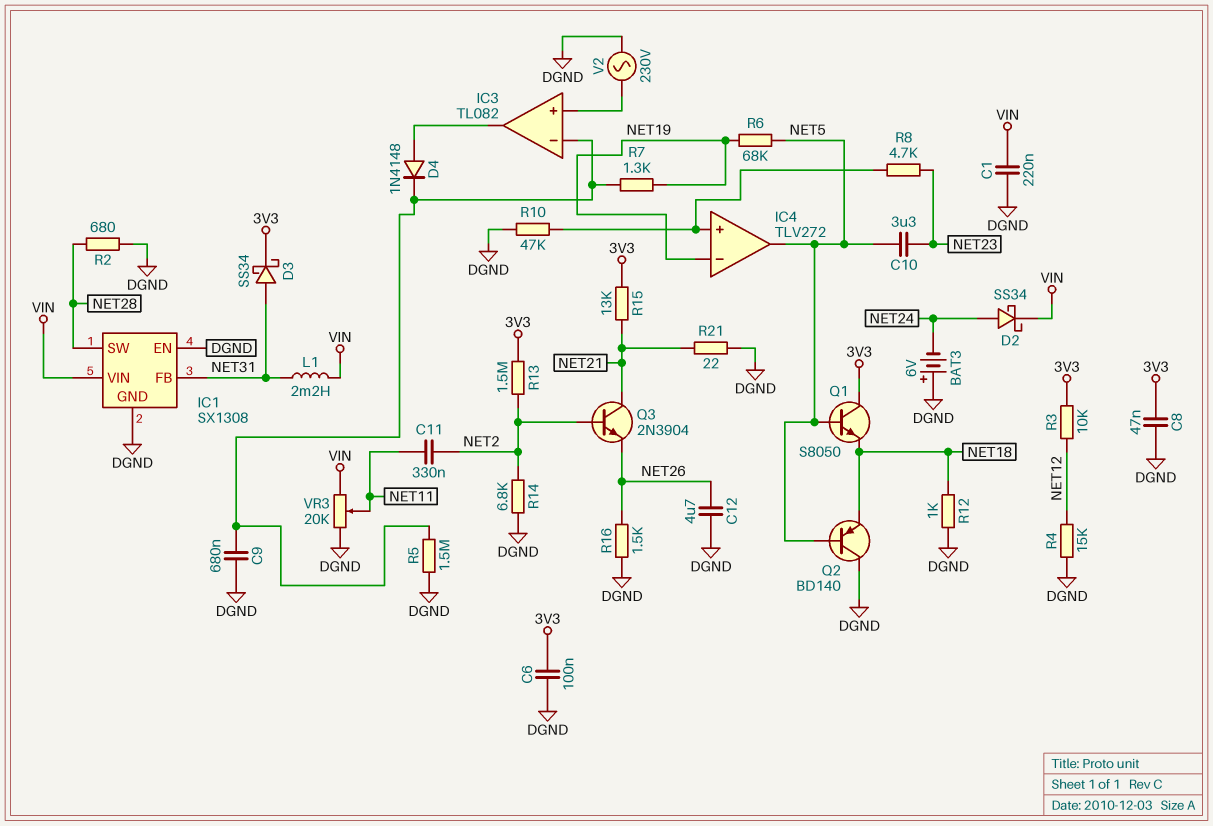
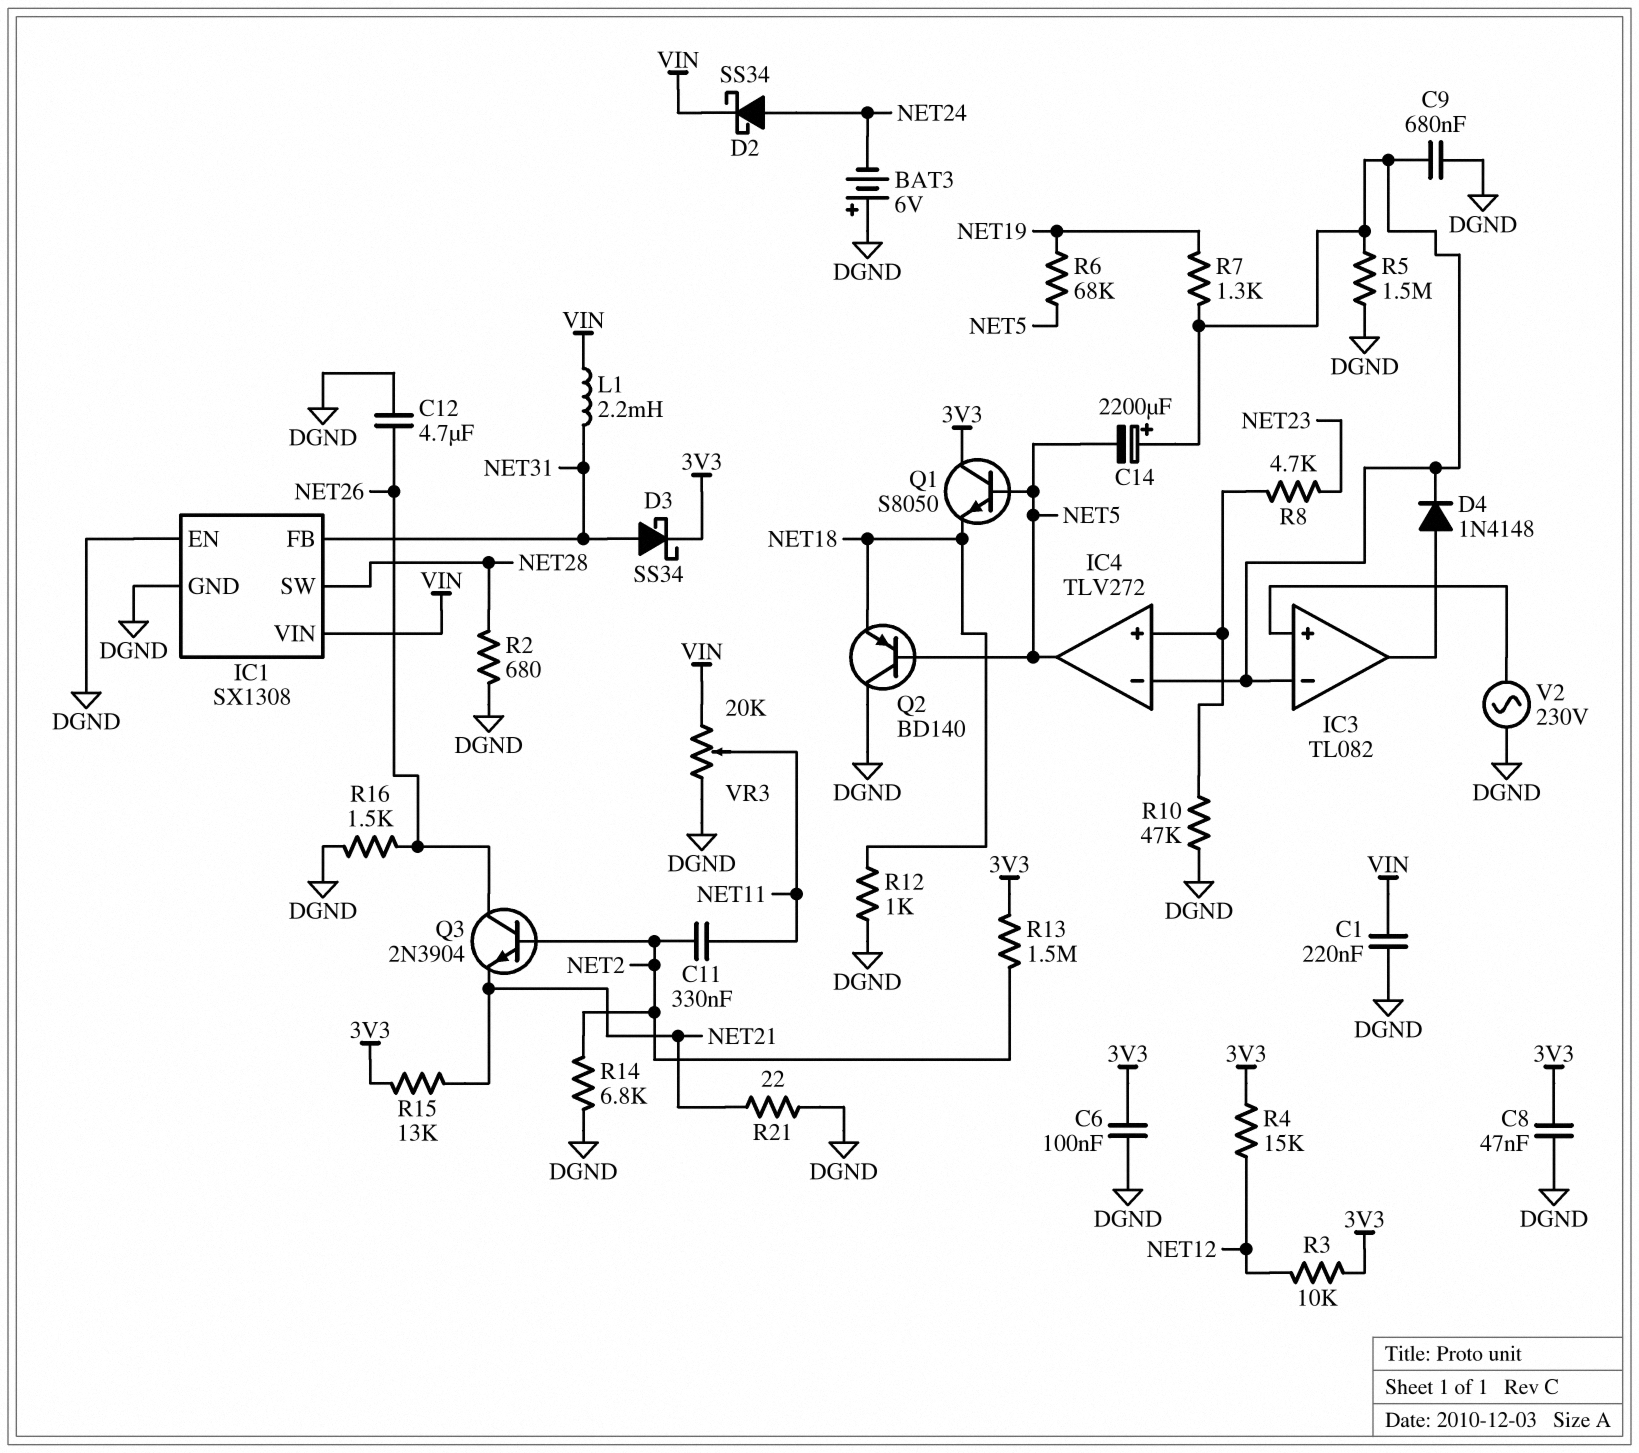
C10: 3.3uF (NET5, NET23) -> none
C14: none -> 2200uF (plus IC3/in-, minus NET5)
IC4 pin in-: NET19 -> IC3/in-
Q3: NPN 2N3904 (B NET2, C NET21, E NET26) -> NPN 2N3904 (B NET2, C NET26, E NET21)
R4: 15k (DGND, NET12) -> 15k (3V3, NET12)

